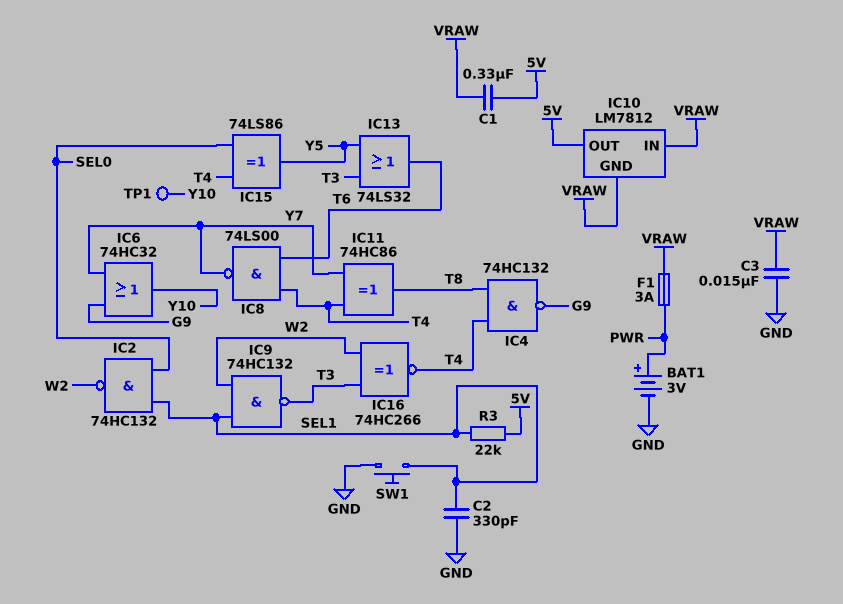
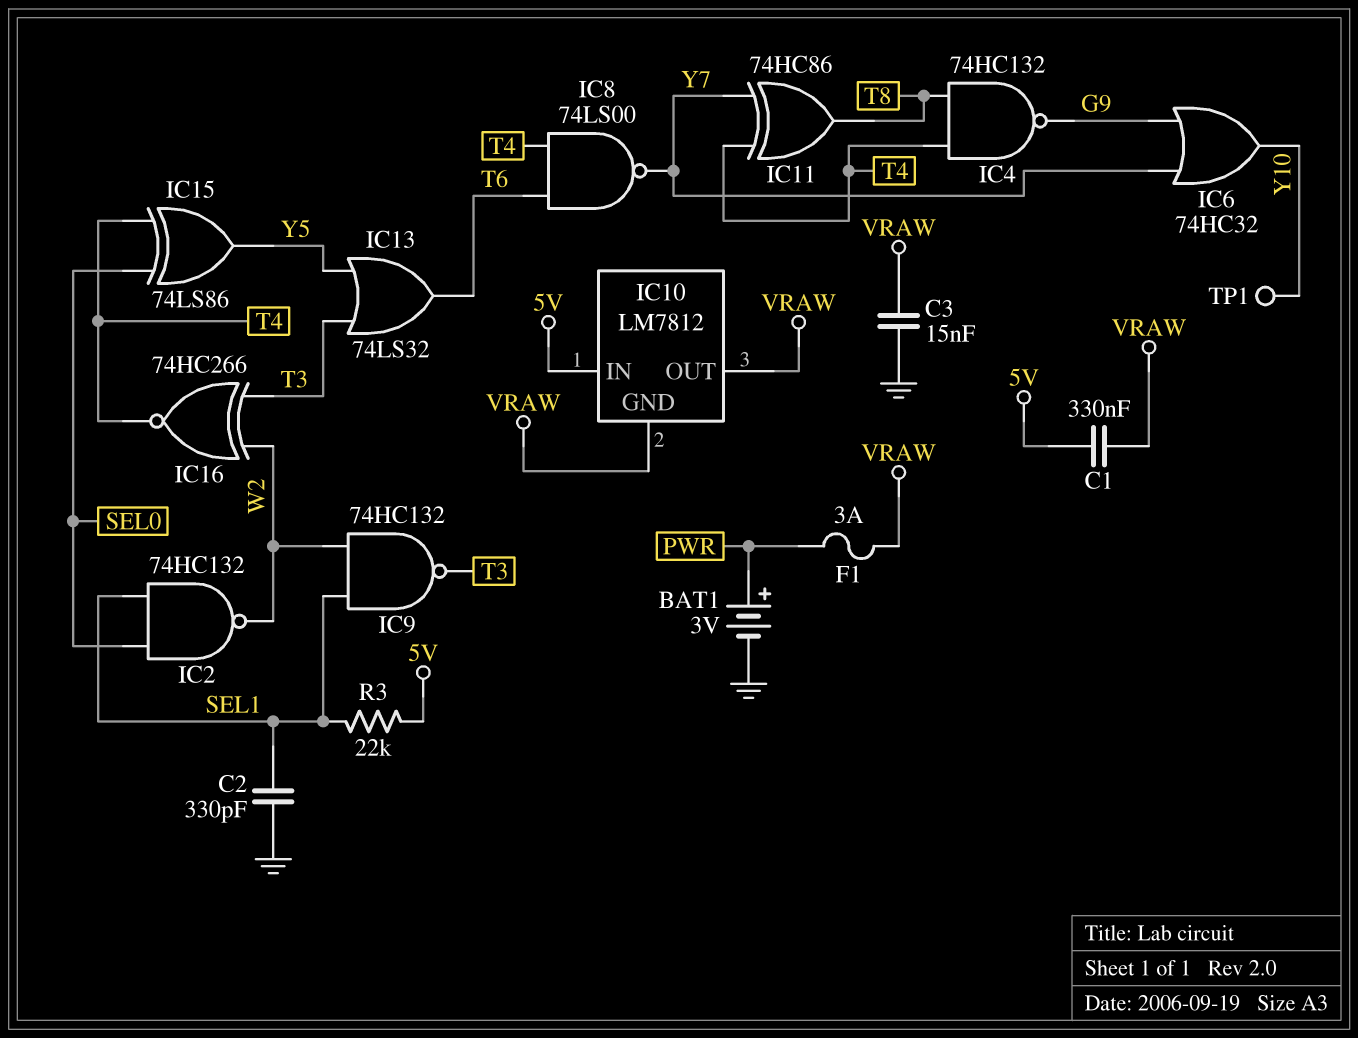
IC10 pin IN: VRAW -> 5V
IC10 pin OUT: 5V -> VRAW
SW1: button (GND, SEL1) -> none

